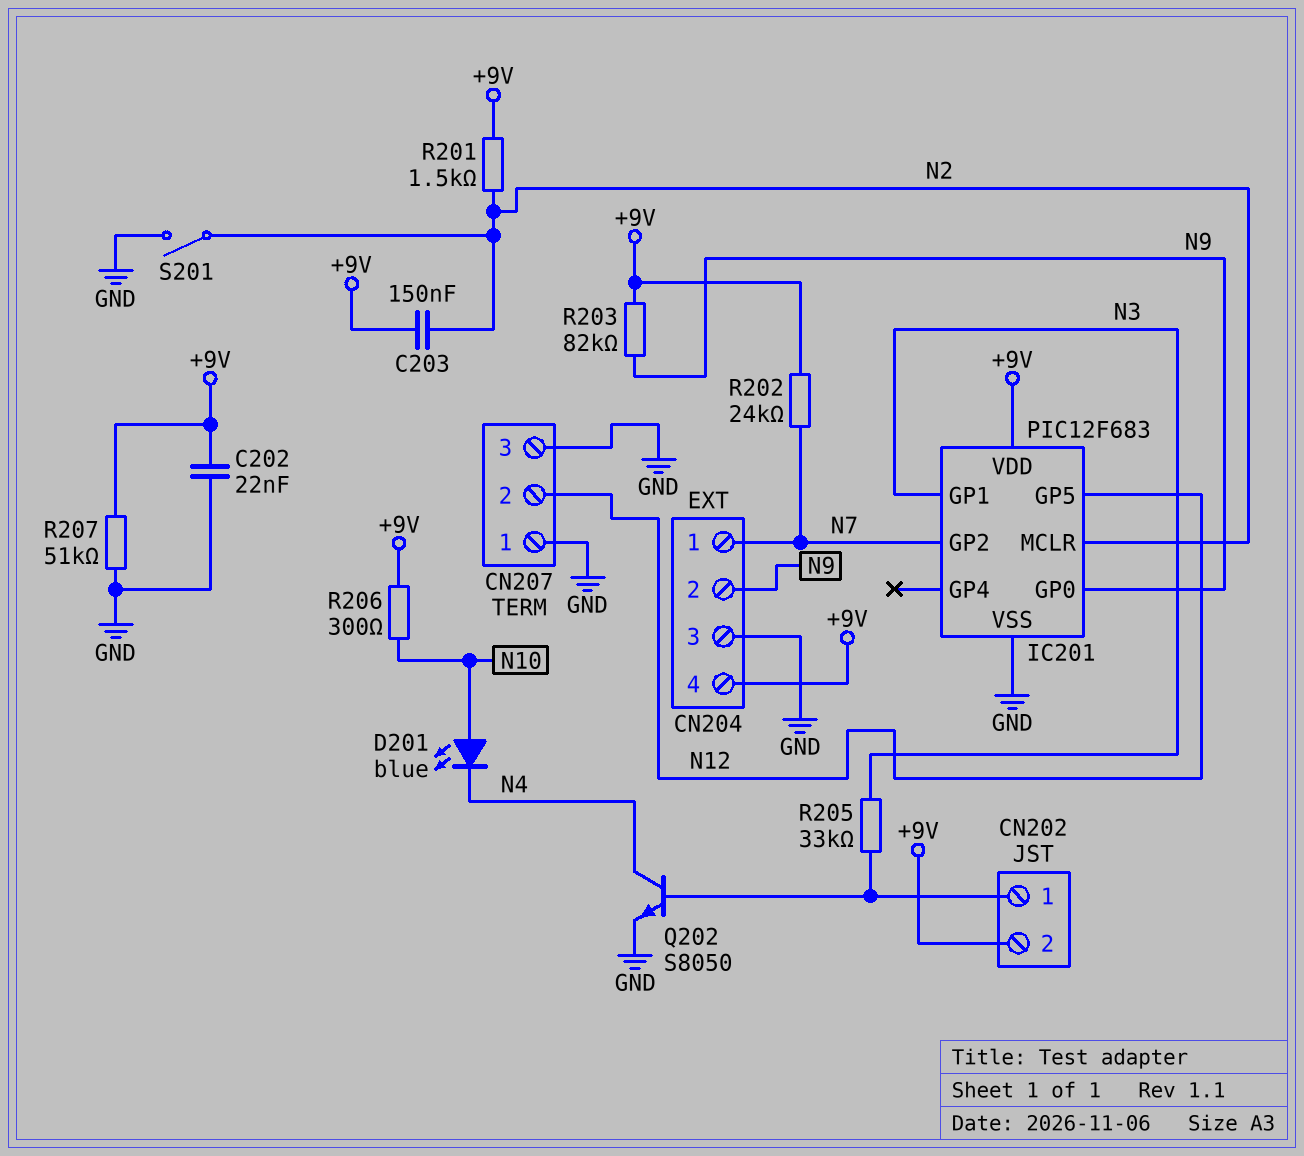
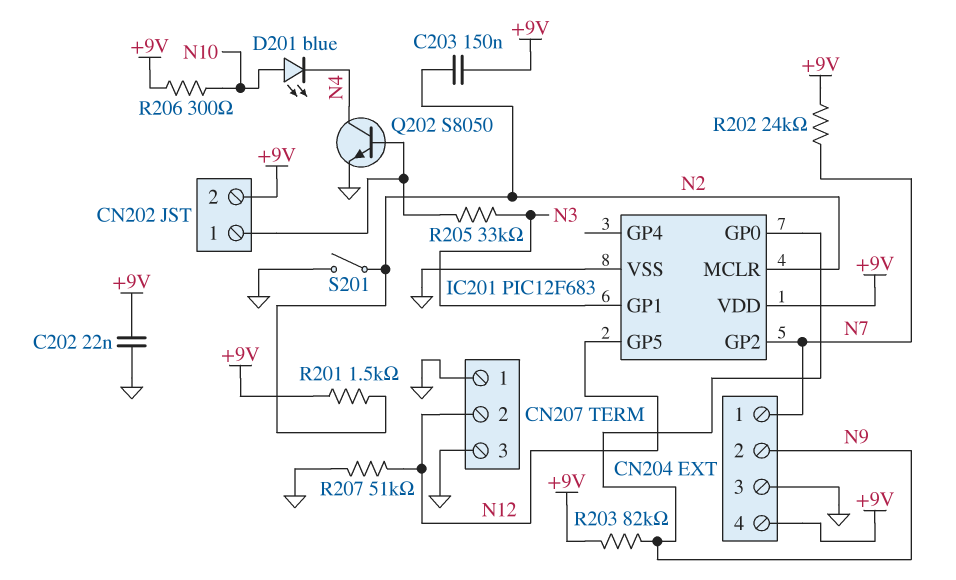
R207: 51k (+9V, GND) -> 51k (GND, N12)

